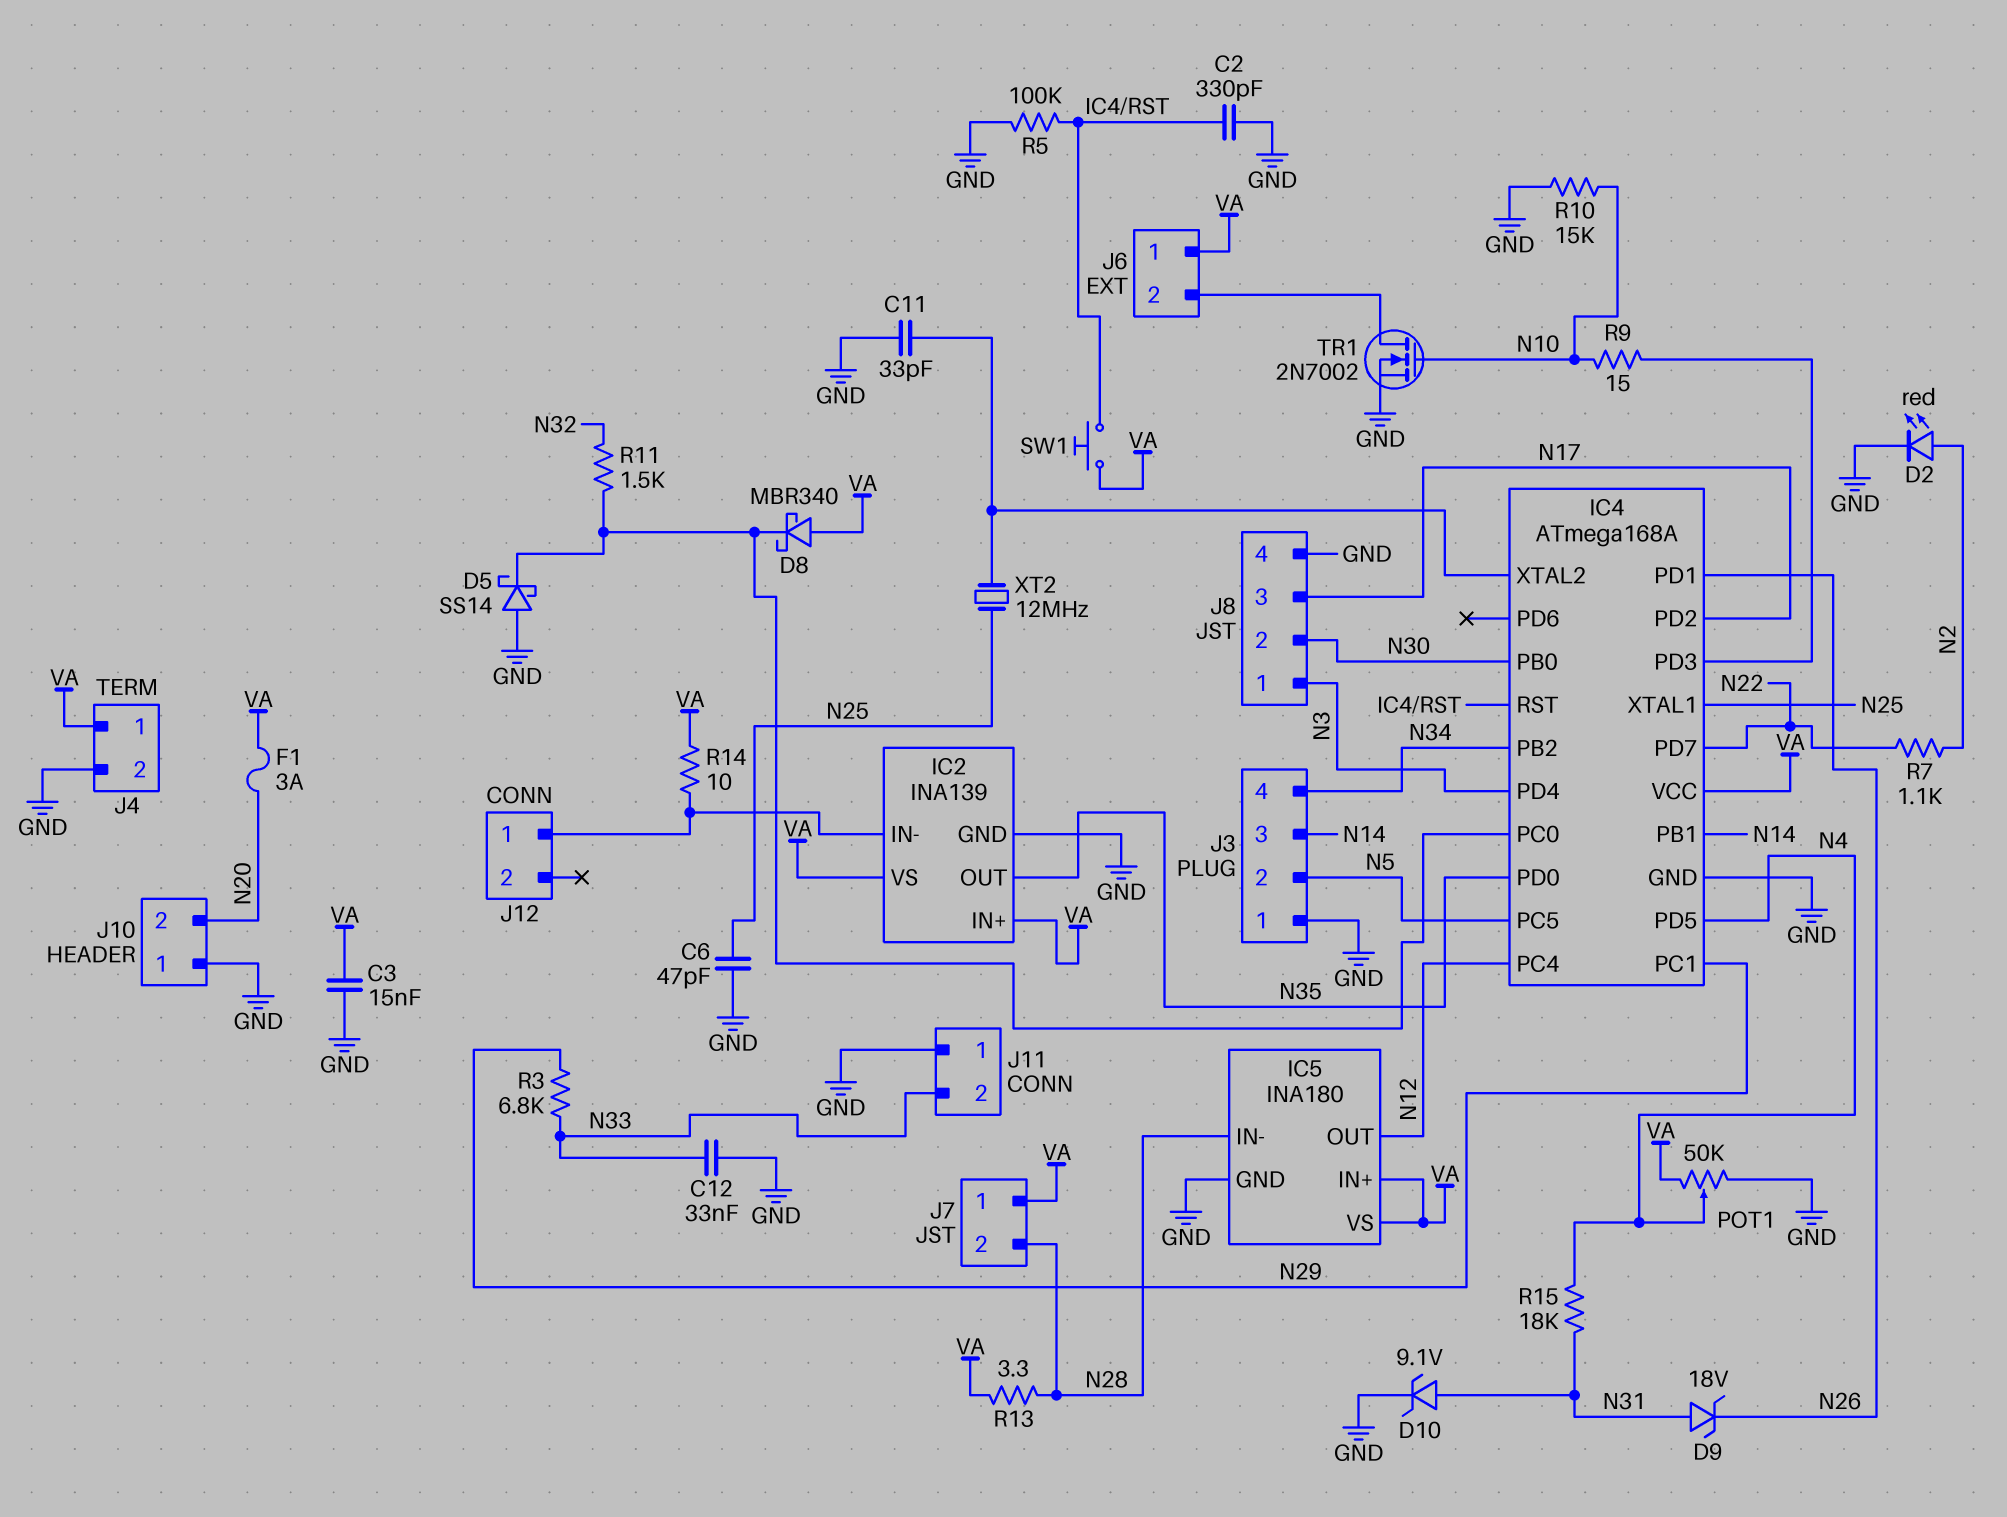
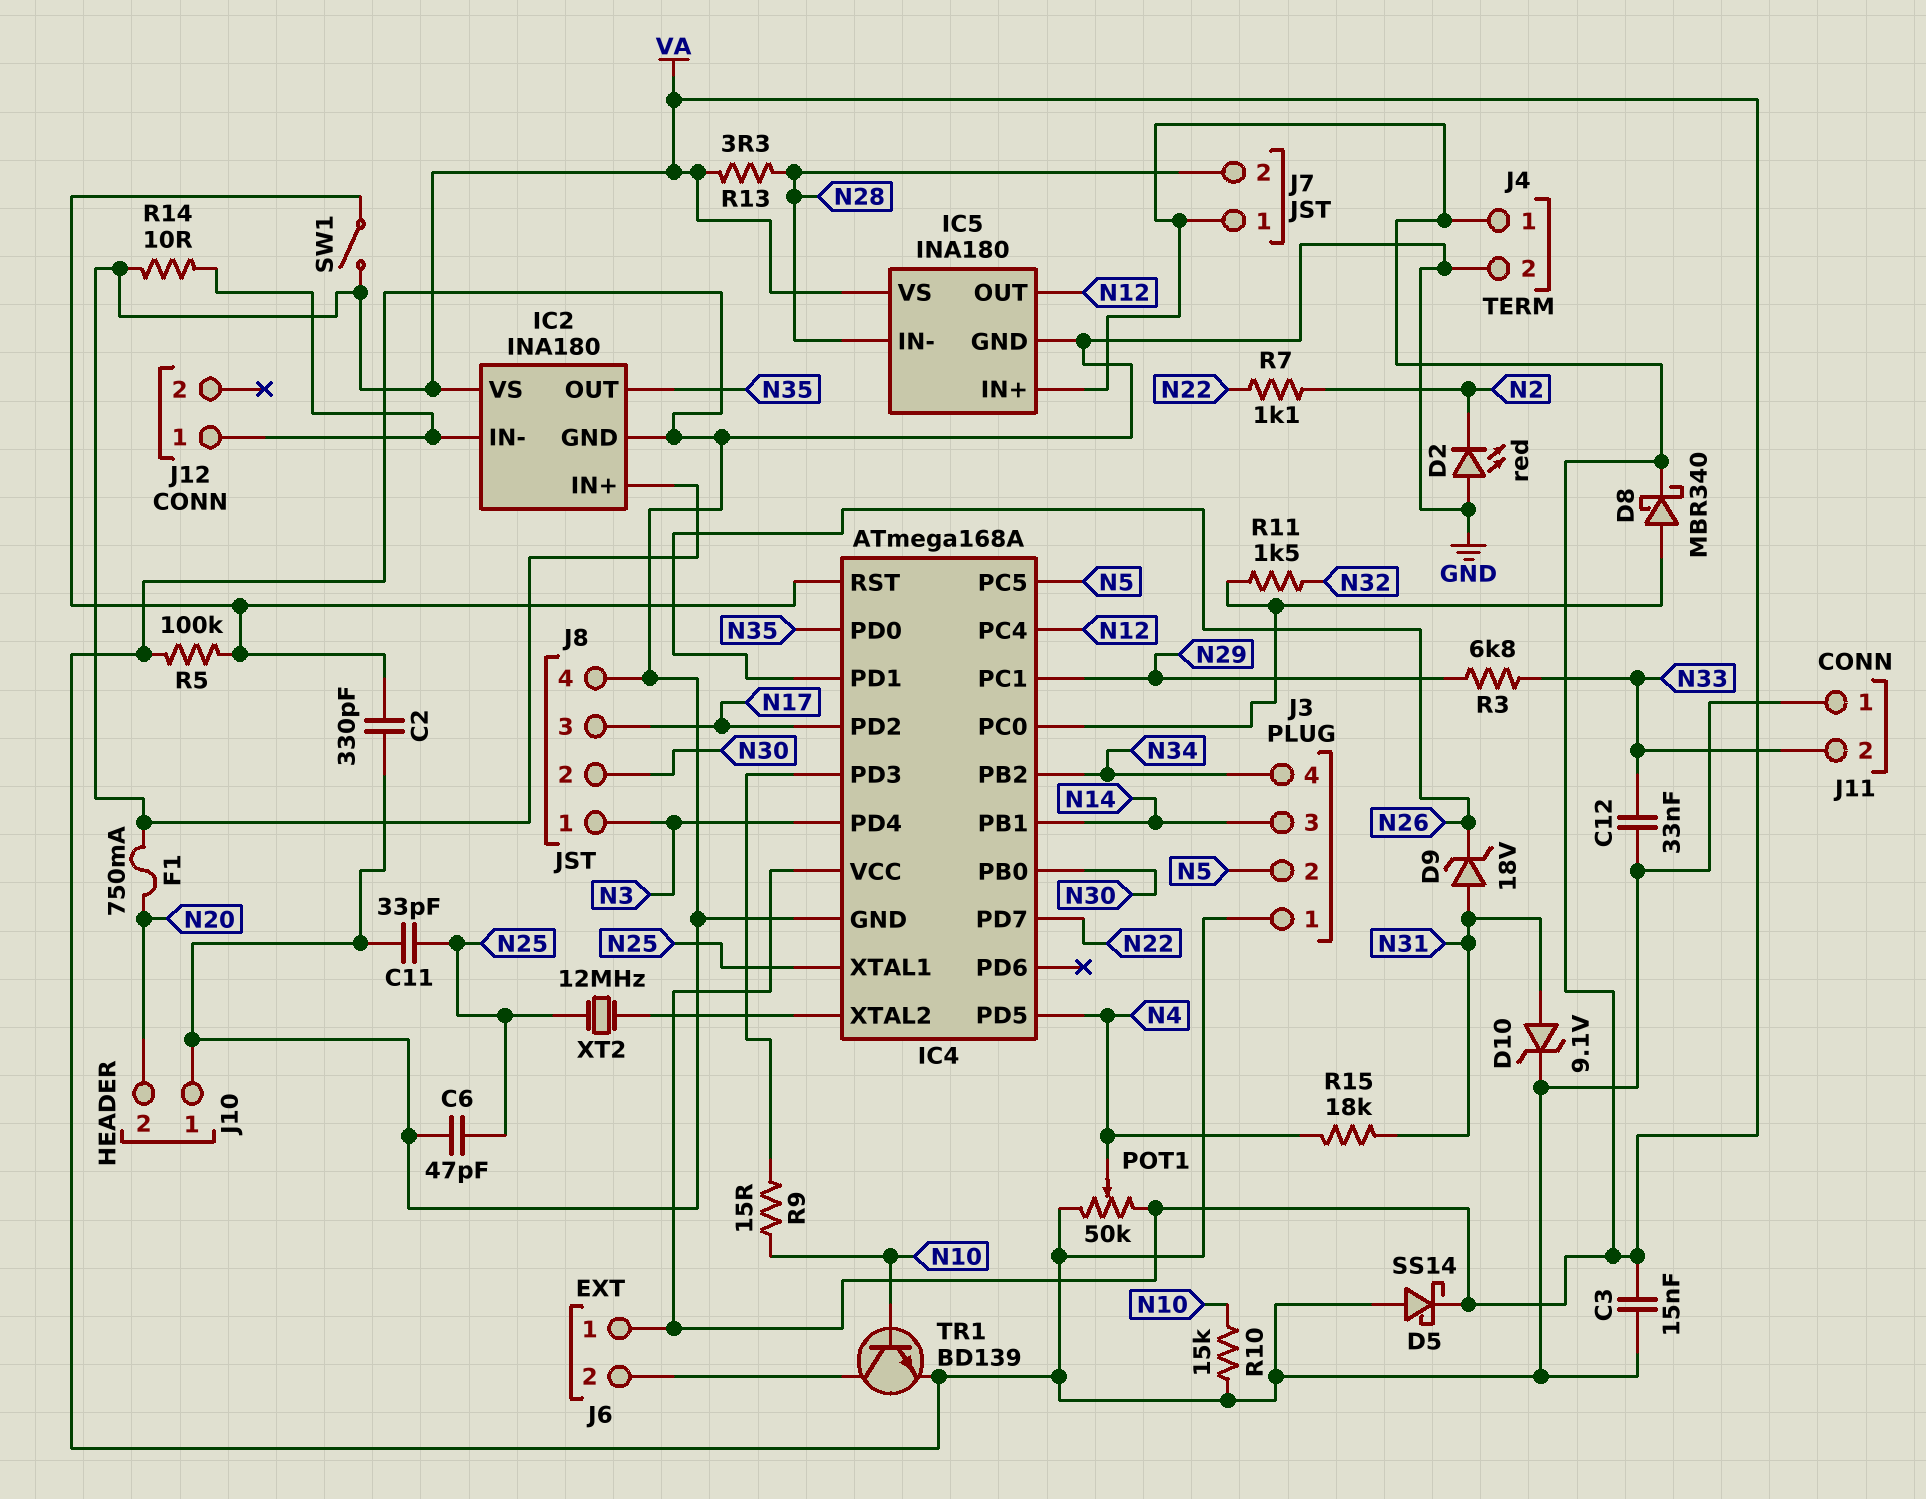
C11: 33pF (GND, IC4/XTAL2) -> 33pF (GND, N25)
D2: LED red (A N2, K GND) -> LED red (A GND, K N2)
D5: schottky SS14 (A GND, K IC4/PC0) -> schottky SS14 (A GND, K VA)
D8: schottky MBR340 (A VA, K IC4/PC0) -> schottky MBR340 (A IC4/PC0, K VA)
F1: 3A (N20, VA) -> 750mA (N20, VA)
IC2: INA139 -> INA180
SW1: button (IC4/RST, VA) -> switch (IC4/RST, VA)
TR1: NMOS 2N7002 (G N10, D J6/2, S GND) -> NPN BD139 (B N10, C J6/2, E GND)

